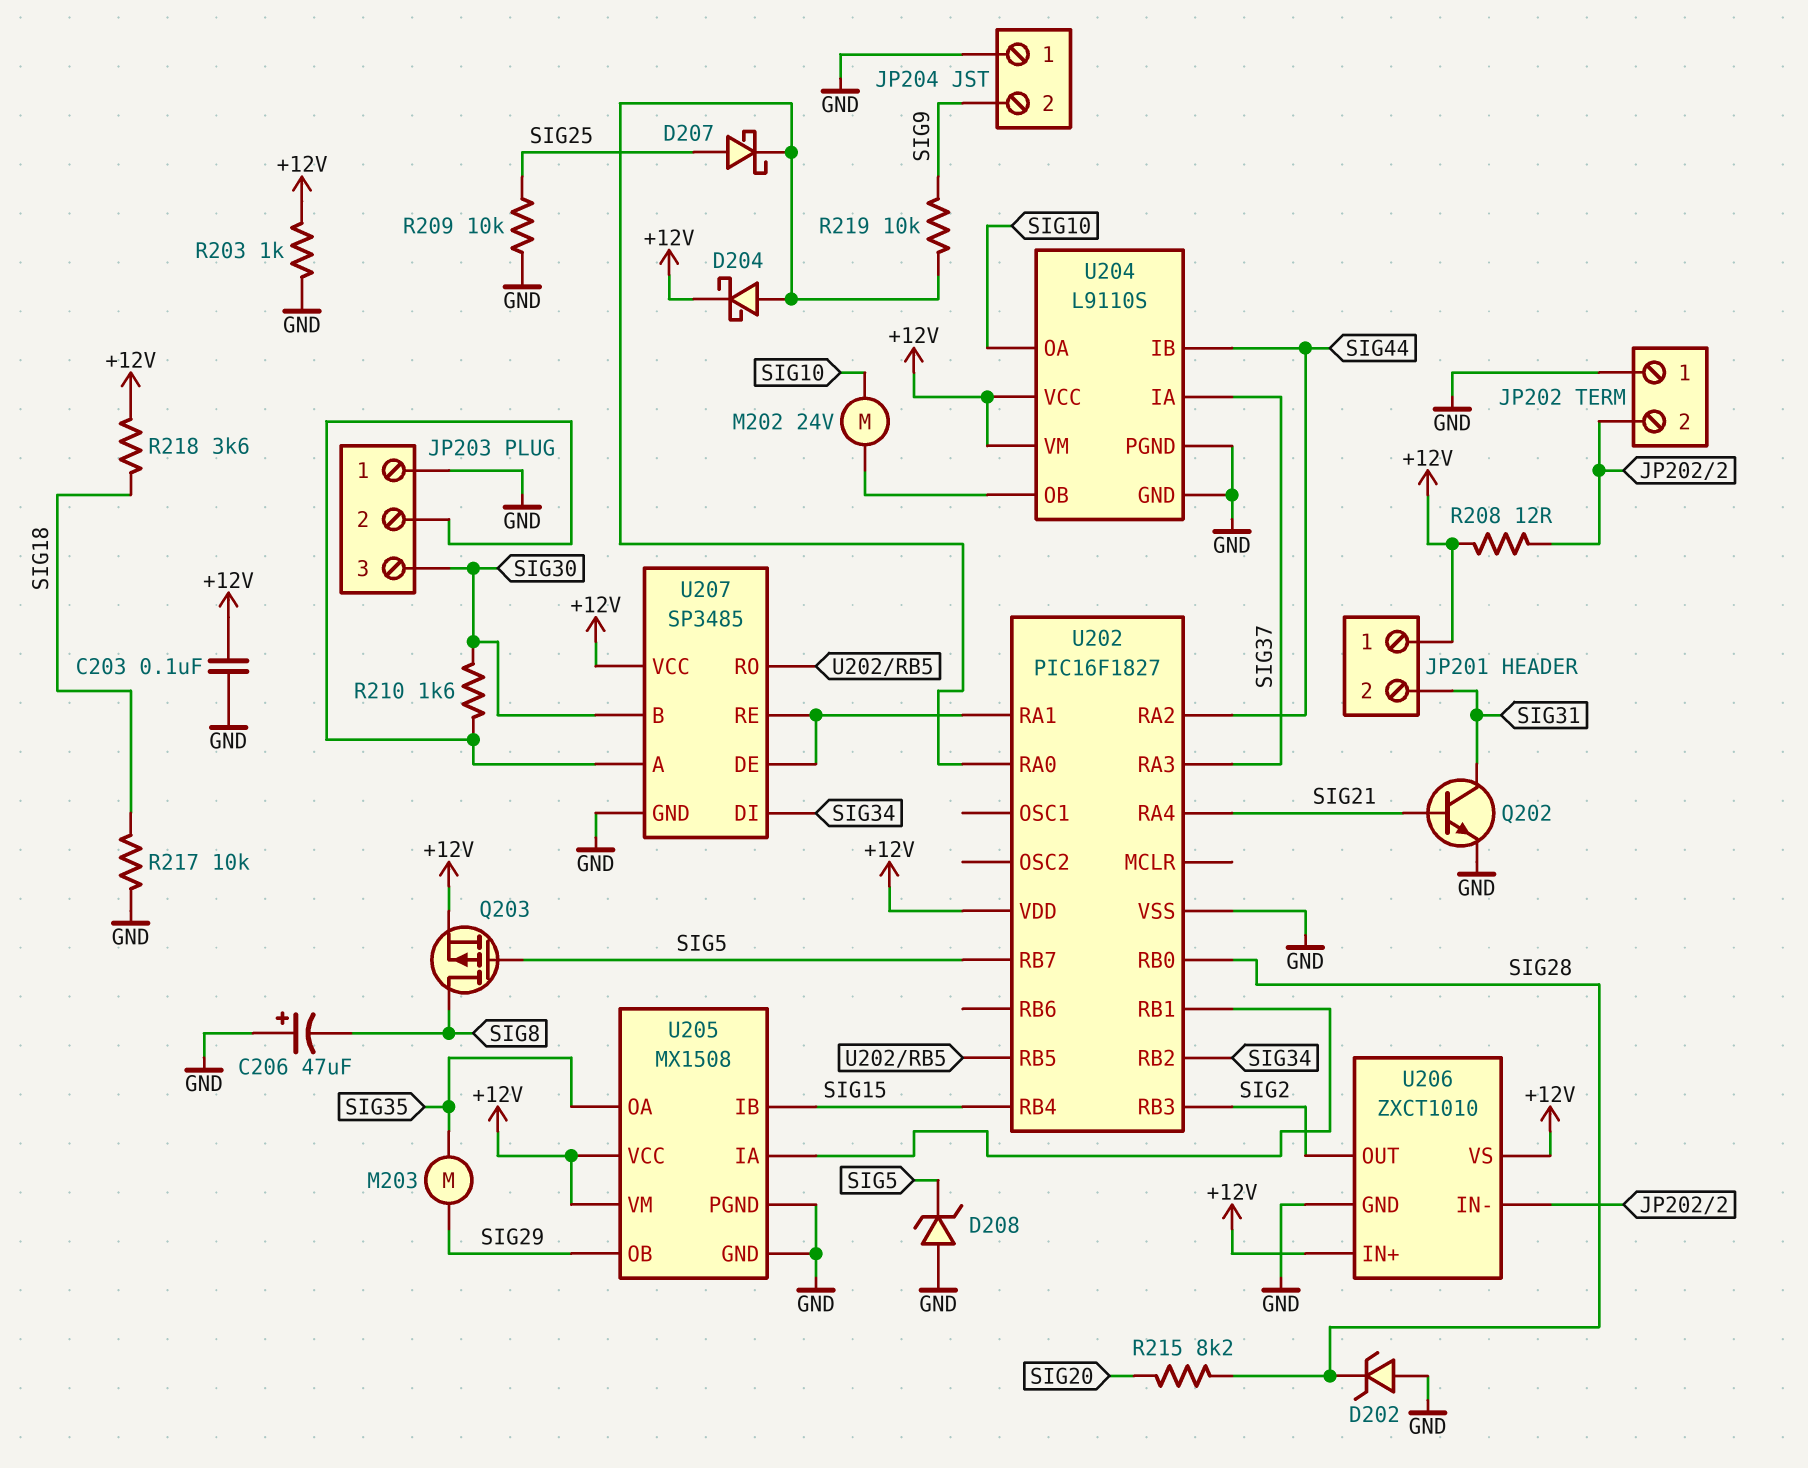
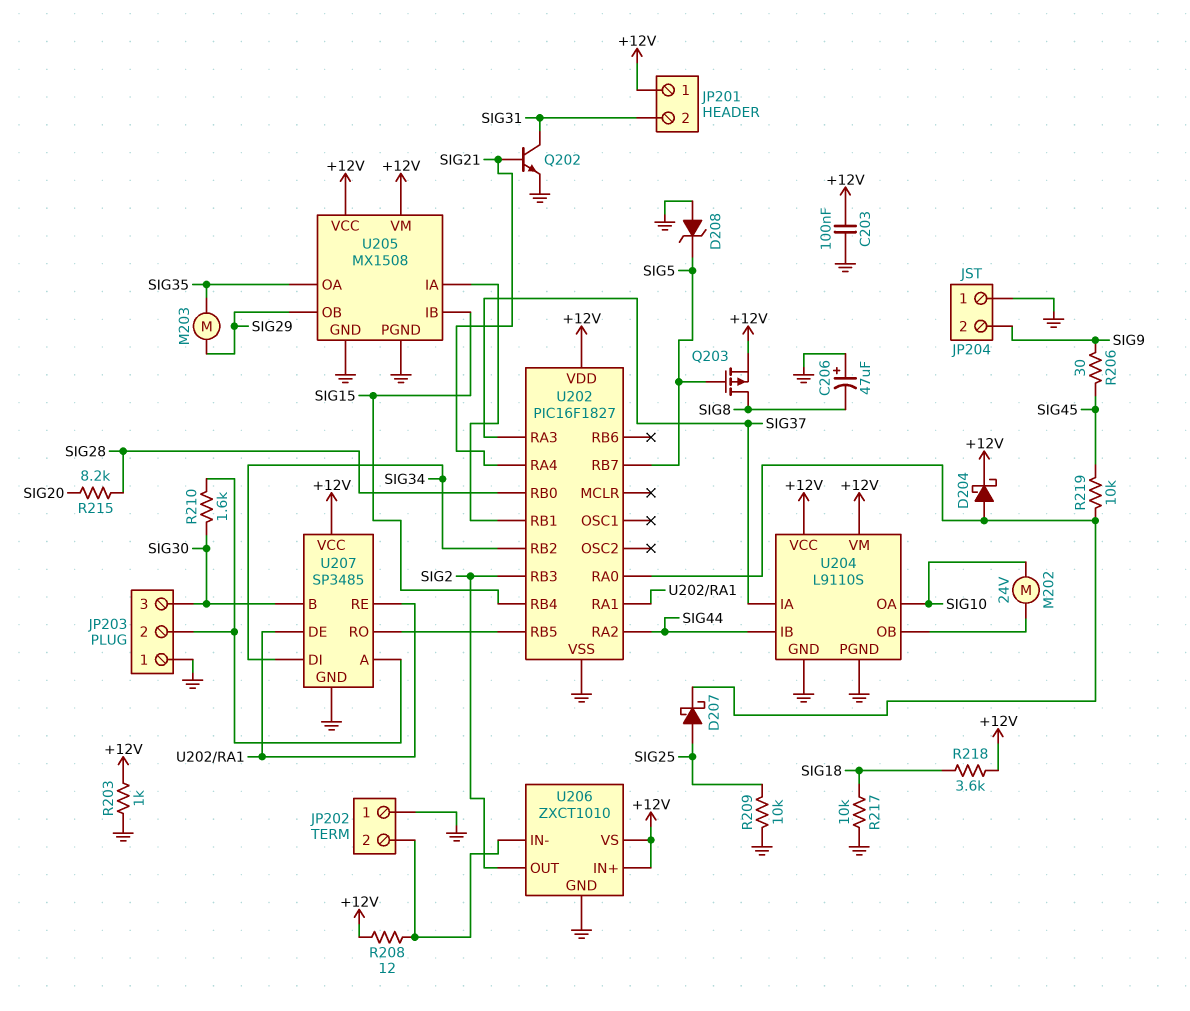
D202: zener (A GND, K SIG28) -> none
R206: none -> 30 (SIG9, SIG45)
R219: 10k (SIG9, U202/RA0) -> 10k (SIG45, U202/RA0)

